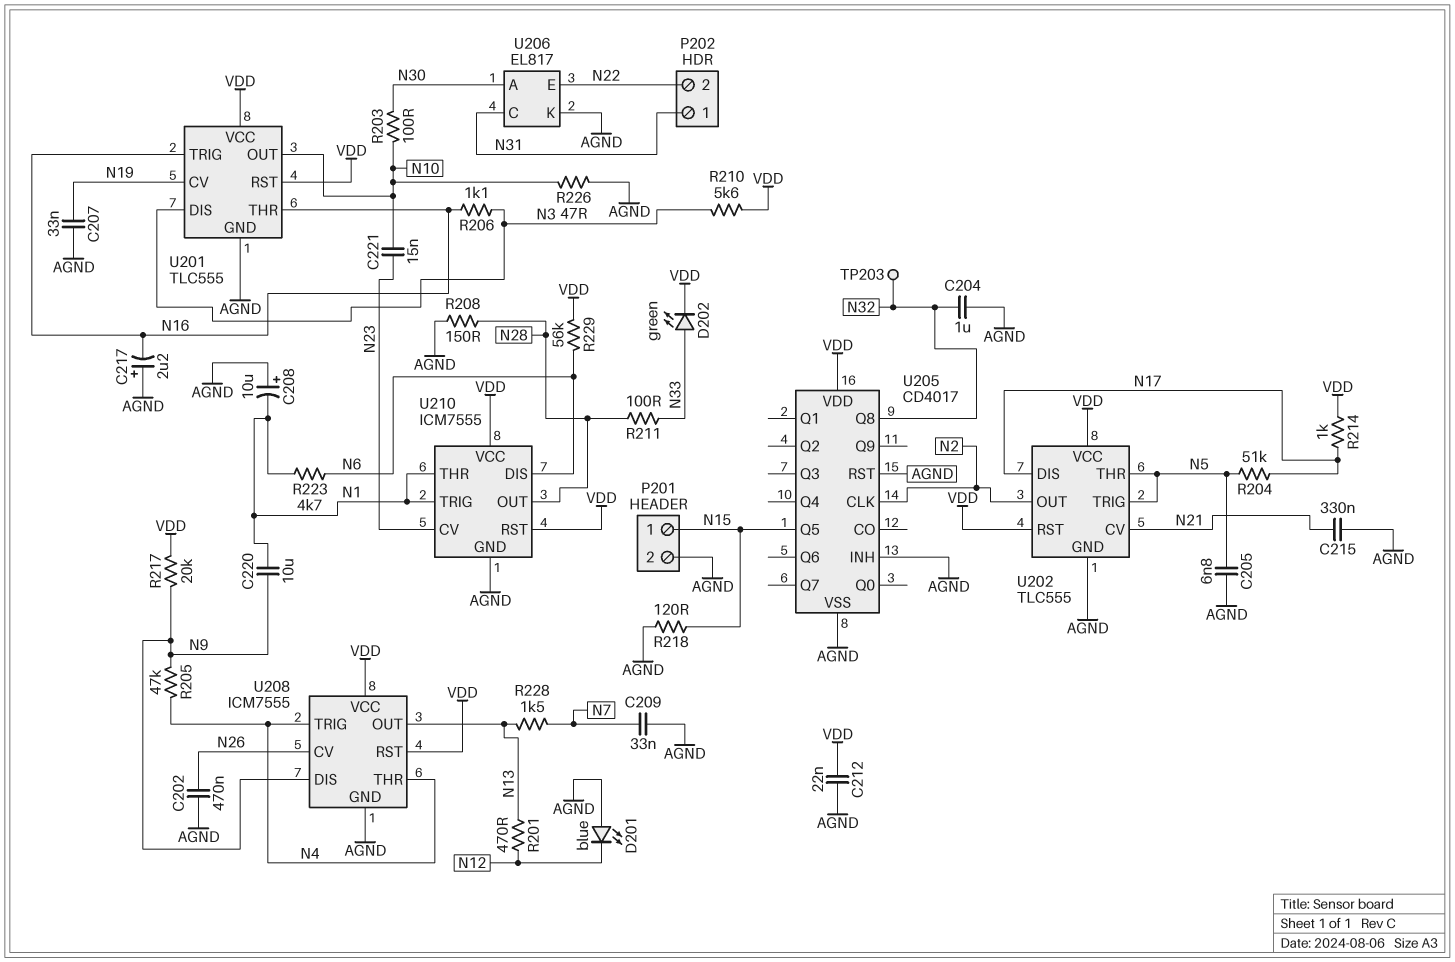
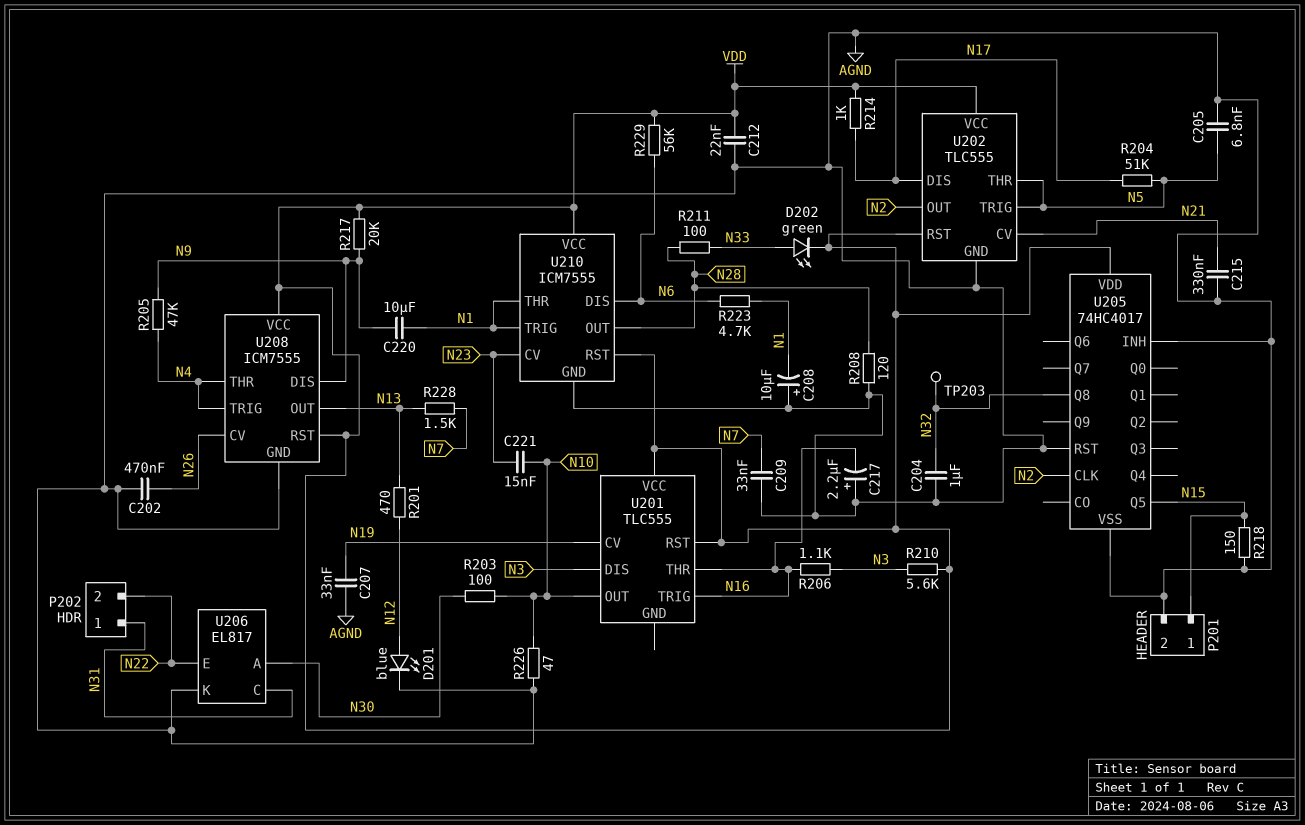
D201: LED blue (A AGND, K N12) -> LED blue (A N12, K AGND)
R208: 150 (AGND, N28) -> 120 (AGND, N28)
R218: 120 (AGND, N15) -> 150 (AGND, N15)
U201 pin GND: AGND -> none
U205: CD4017 -> 74HC4017

